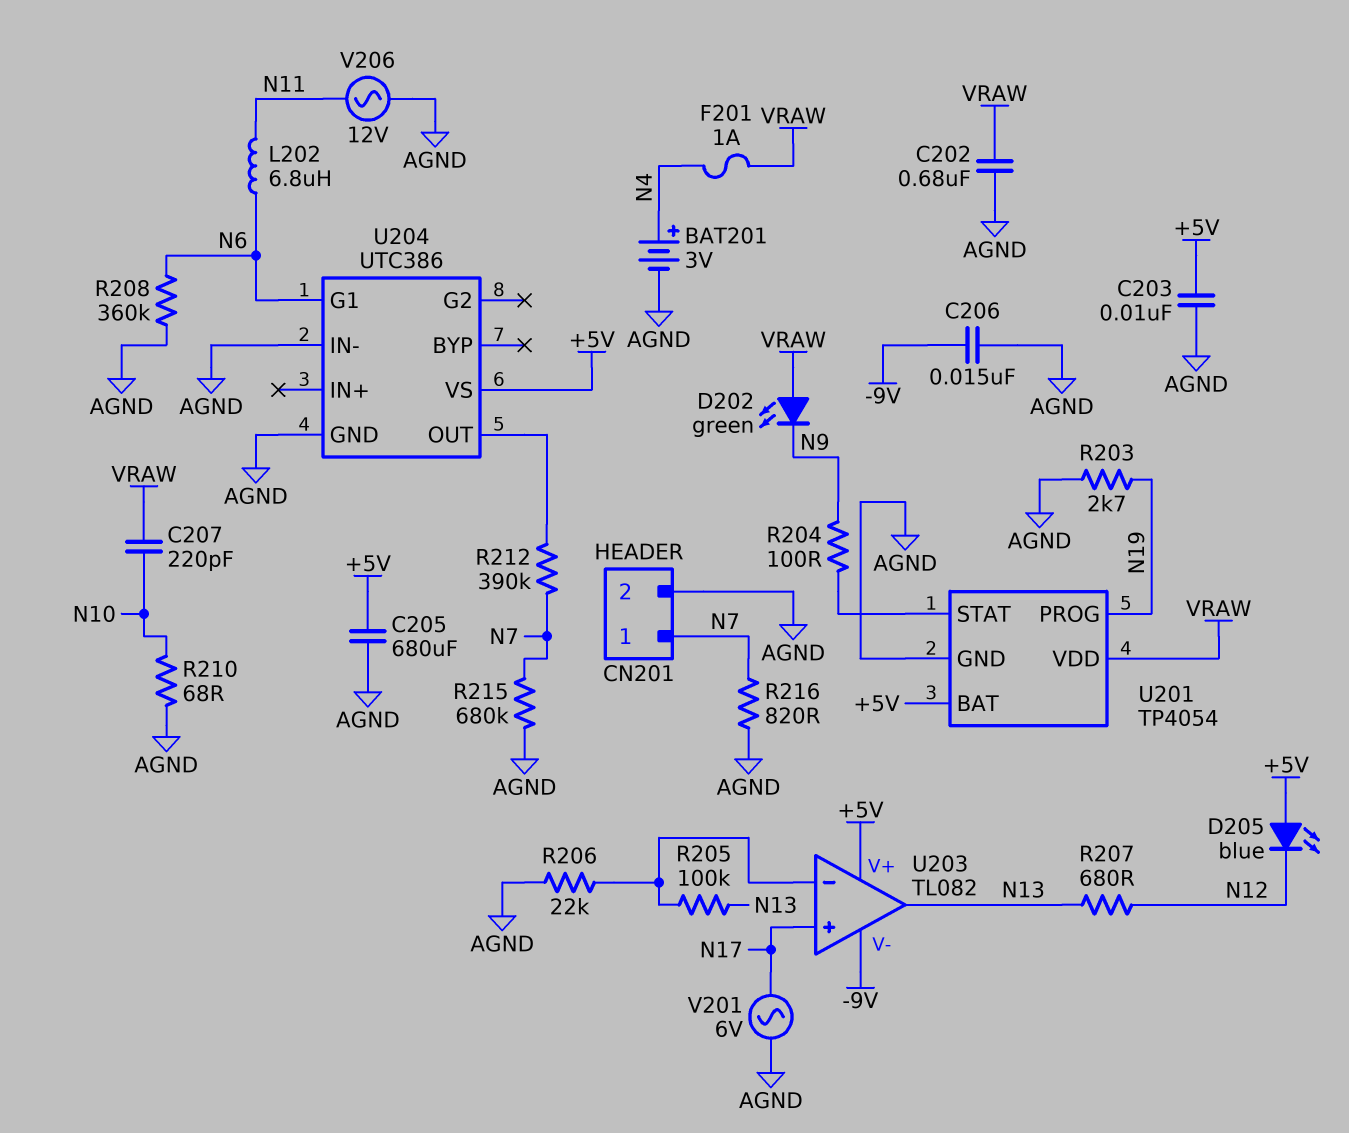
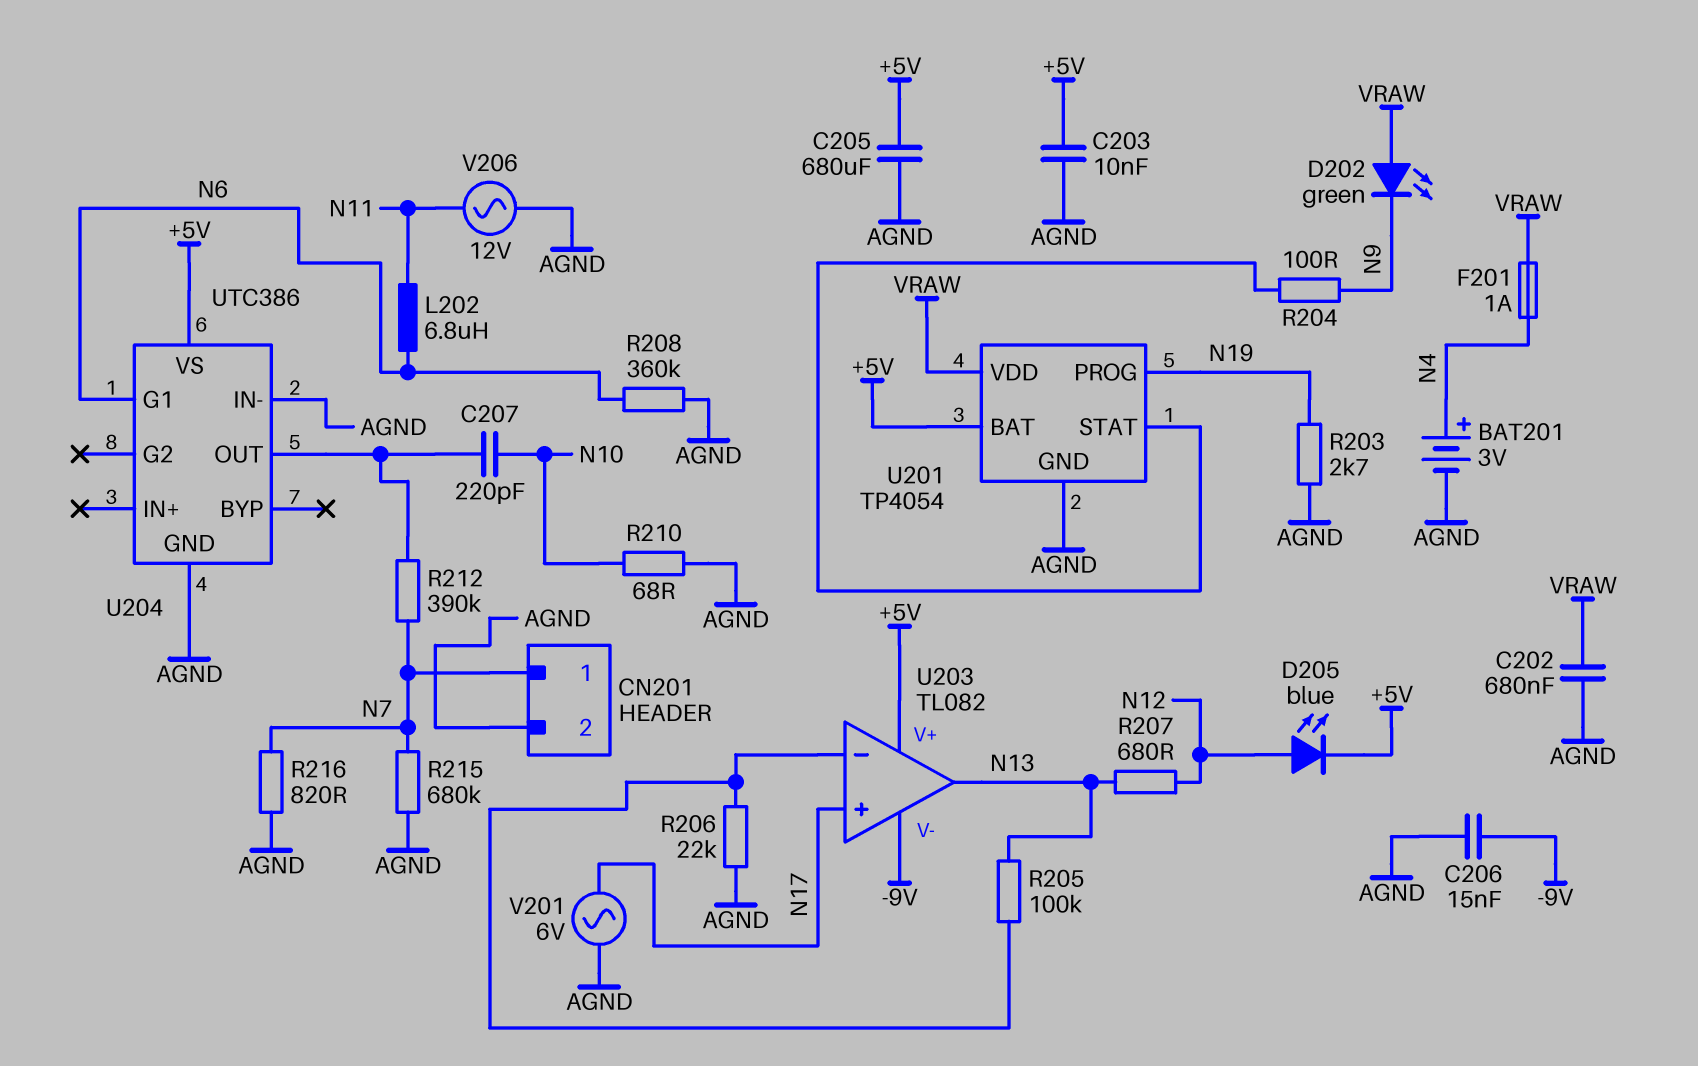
C207: 220pF (N10, VRAW) -> 220pF (N10, U204/OUT)
D205: LED blue (A +5V, K N12) -> LED blue (A N12, K +5V)

